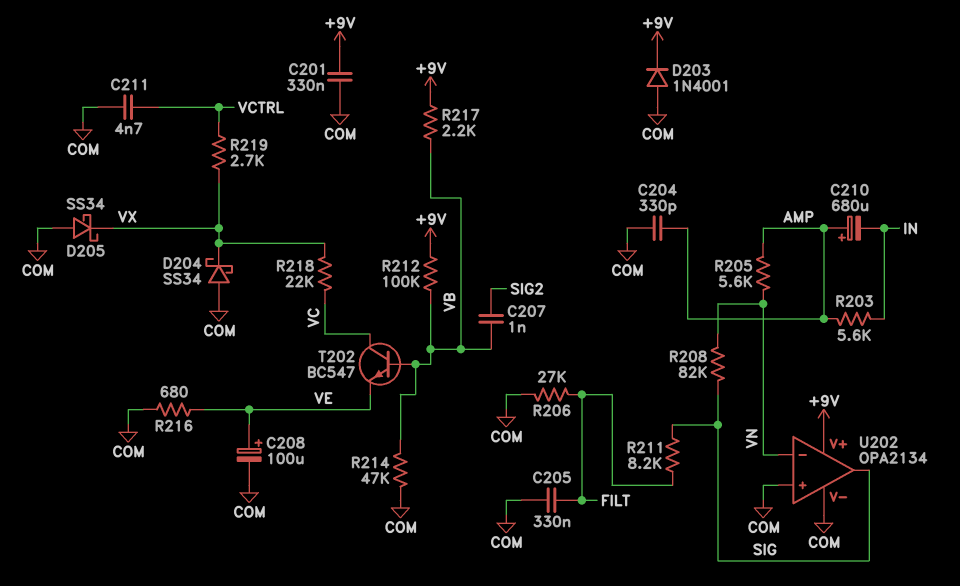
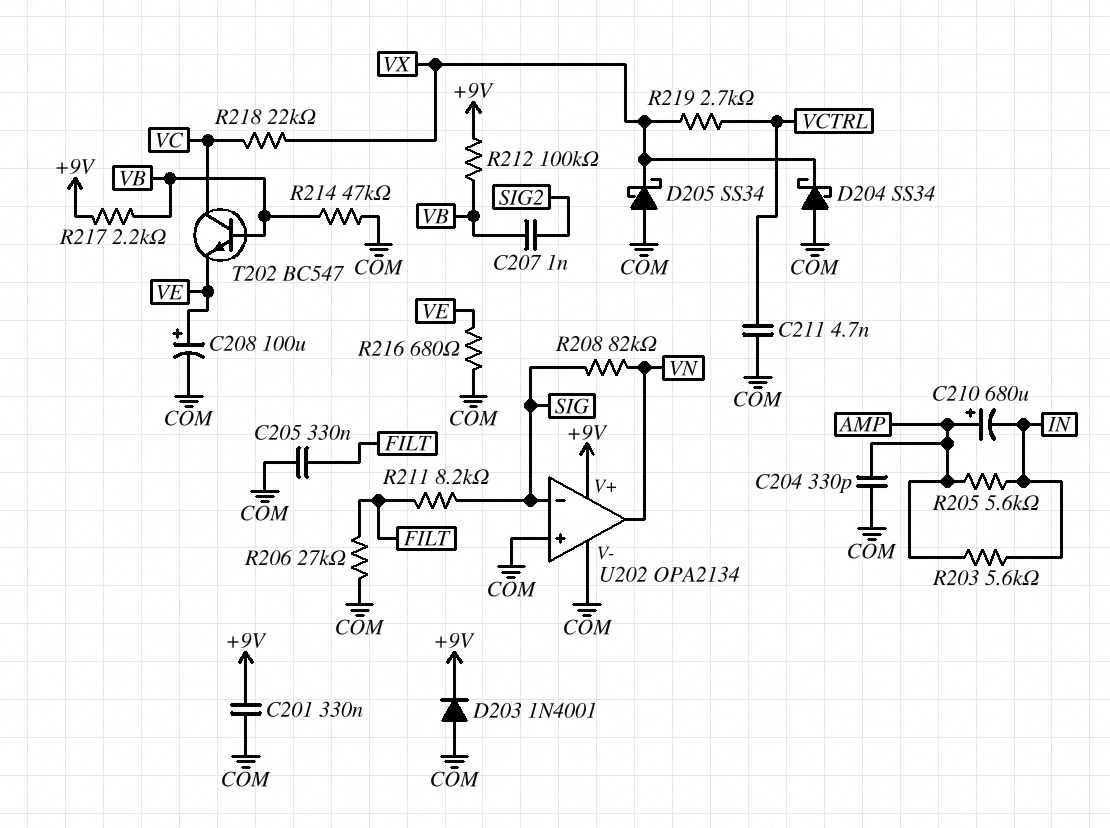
R205: 5.6k (AMP, VN) -> 5.6k (AMP, IN)
U202 pin in-: VN -> SIG
U202 pin out: SIG -> VN

